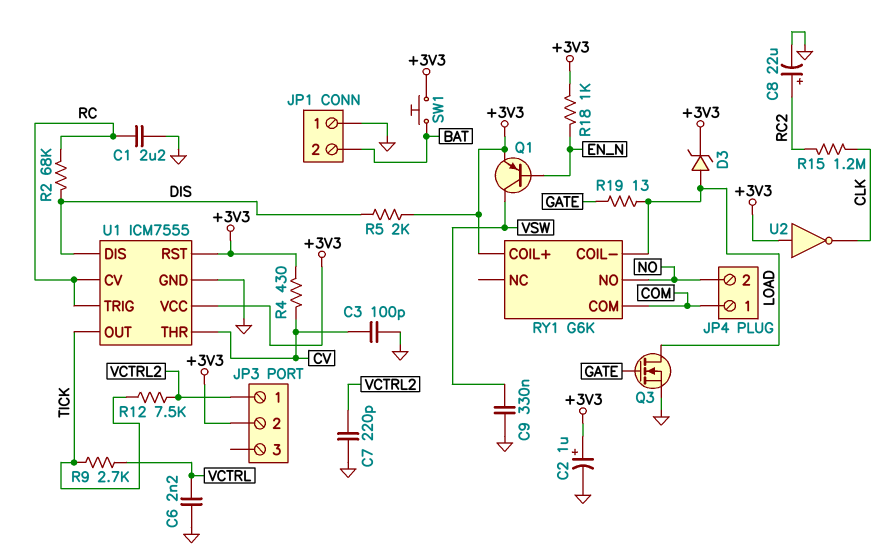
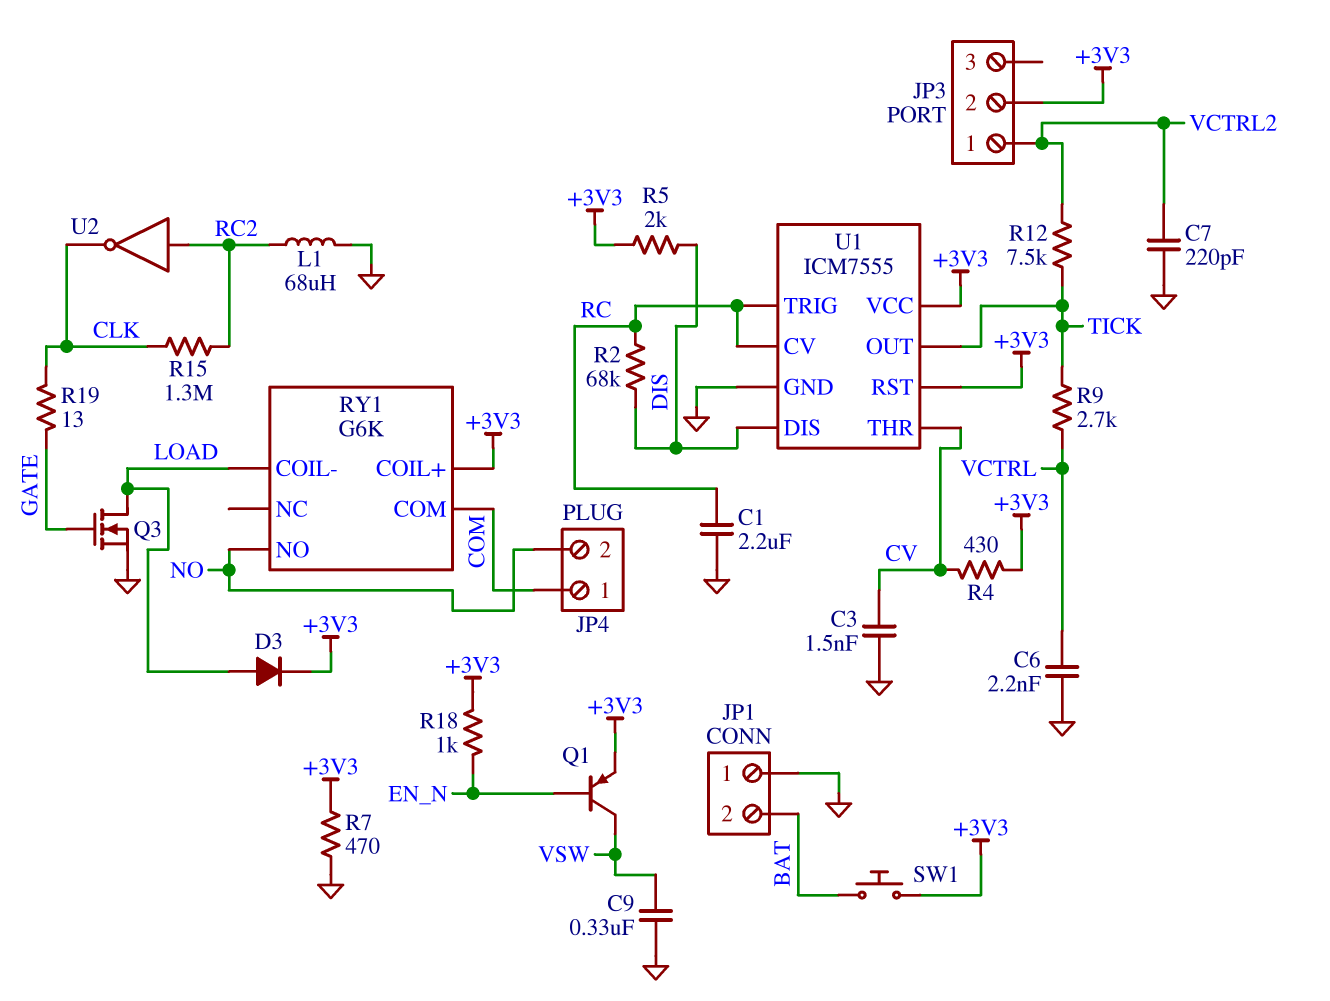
C2: 1uF (plus +3V3, minus GND) -> none
C3: 100pF (CV, GND) -> 1.5nF (CV, GND)
C8: 22uF (plus RC2, minus GND) -> none
D3: zener (A LOAD, K +3V3) -> diode (A LOAD, K +3V3)
L1: none -> 68uH (GND, RC2)
R7: none -> 470 (+3V3, GND)
R15: 1.2M (CLK, RC2) -> 1.3M (CLK, RC2)
R19: 13 (GATE, LOAD) -> 13 (CLK, GATE)
U2: NOT (in +3V3, out CLK) -> NOT (in RC2, out CLK)

